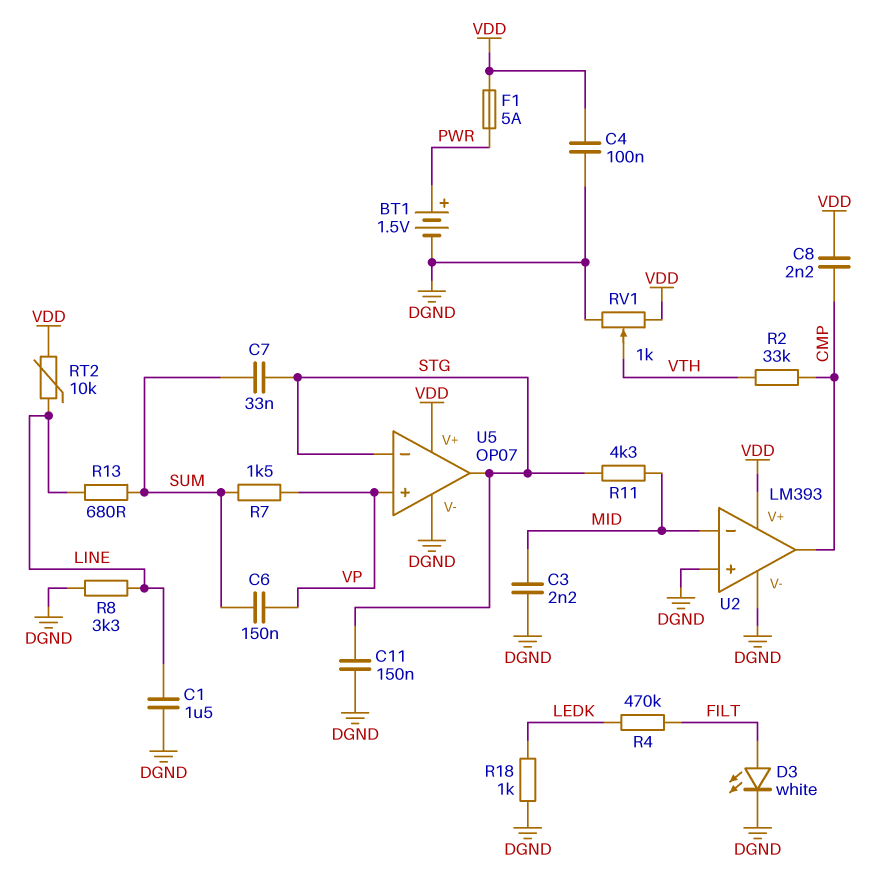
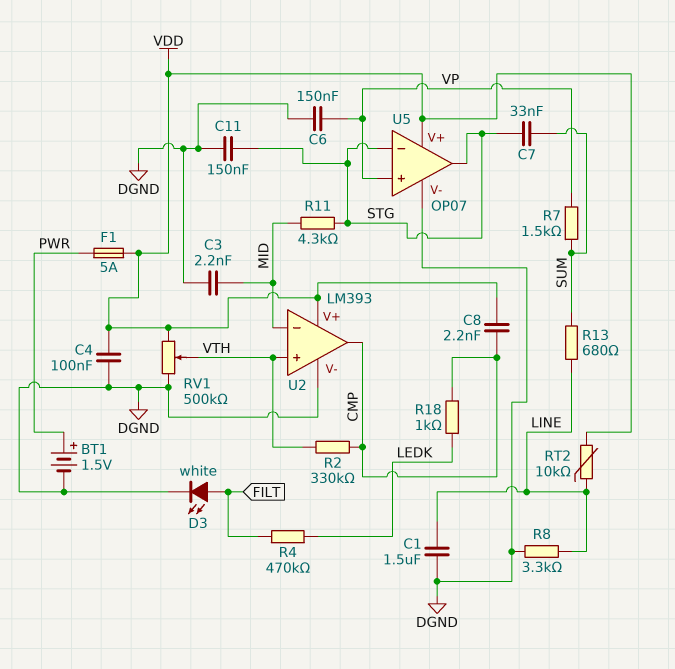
C6: 150nF (SUM, VP) -> 150nF (DGND, VP)
R2: 33k (CMP, VTH) -> 330k (CMP, VTH)
R18: 1k (DGND, LEDK) -> 1k (CMP, LEDK)
RV1: 1k (DGND, VDD, wiper VTH) -> 500k (DGND, VDD, wiper VTH)
U2 pin in+: DGND -> VTH

